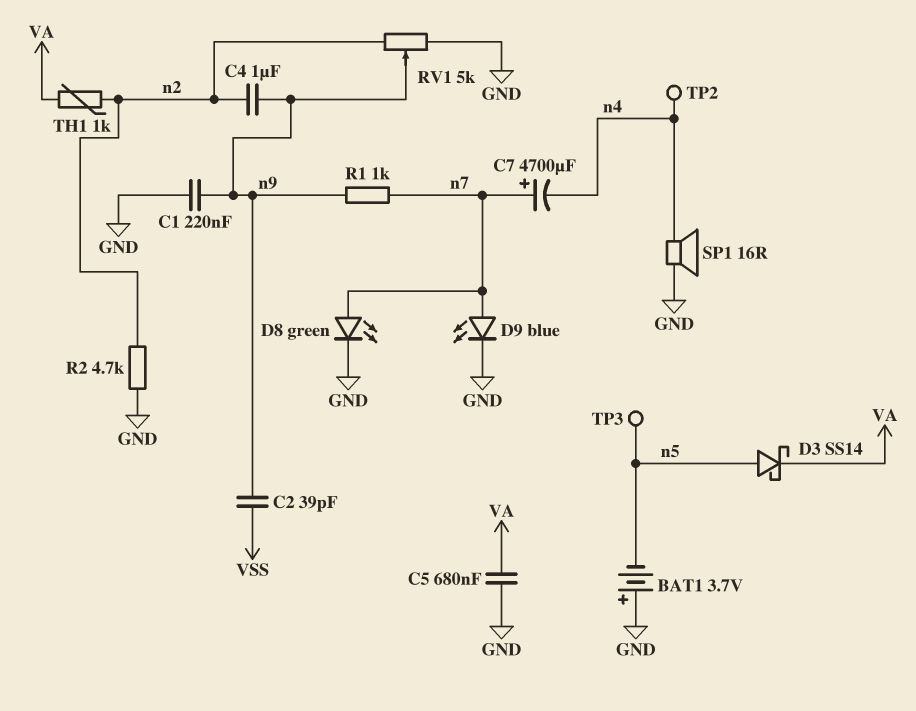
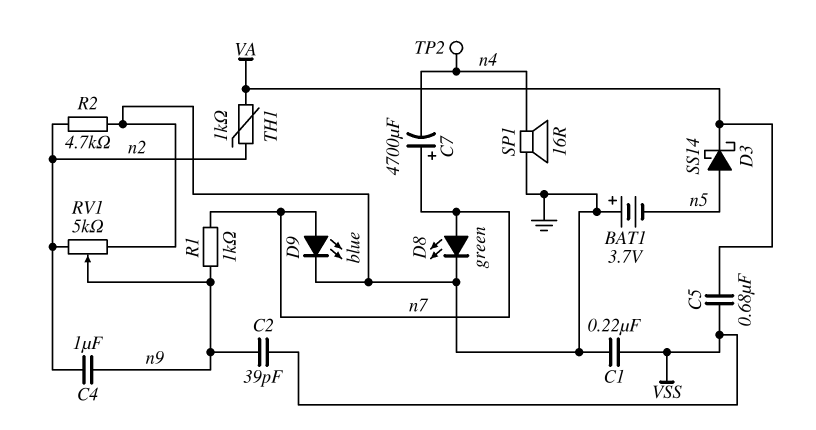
C1: 220nF (GND, n9) -> 220nF (GND, VSS)
C5: 680nF (GND, VA) -> 680nF (VA, VSS)
TP3: test point (n5) -> none

